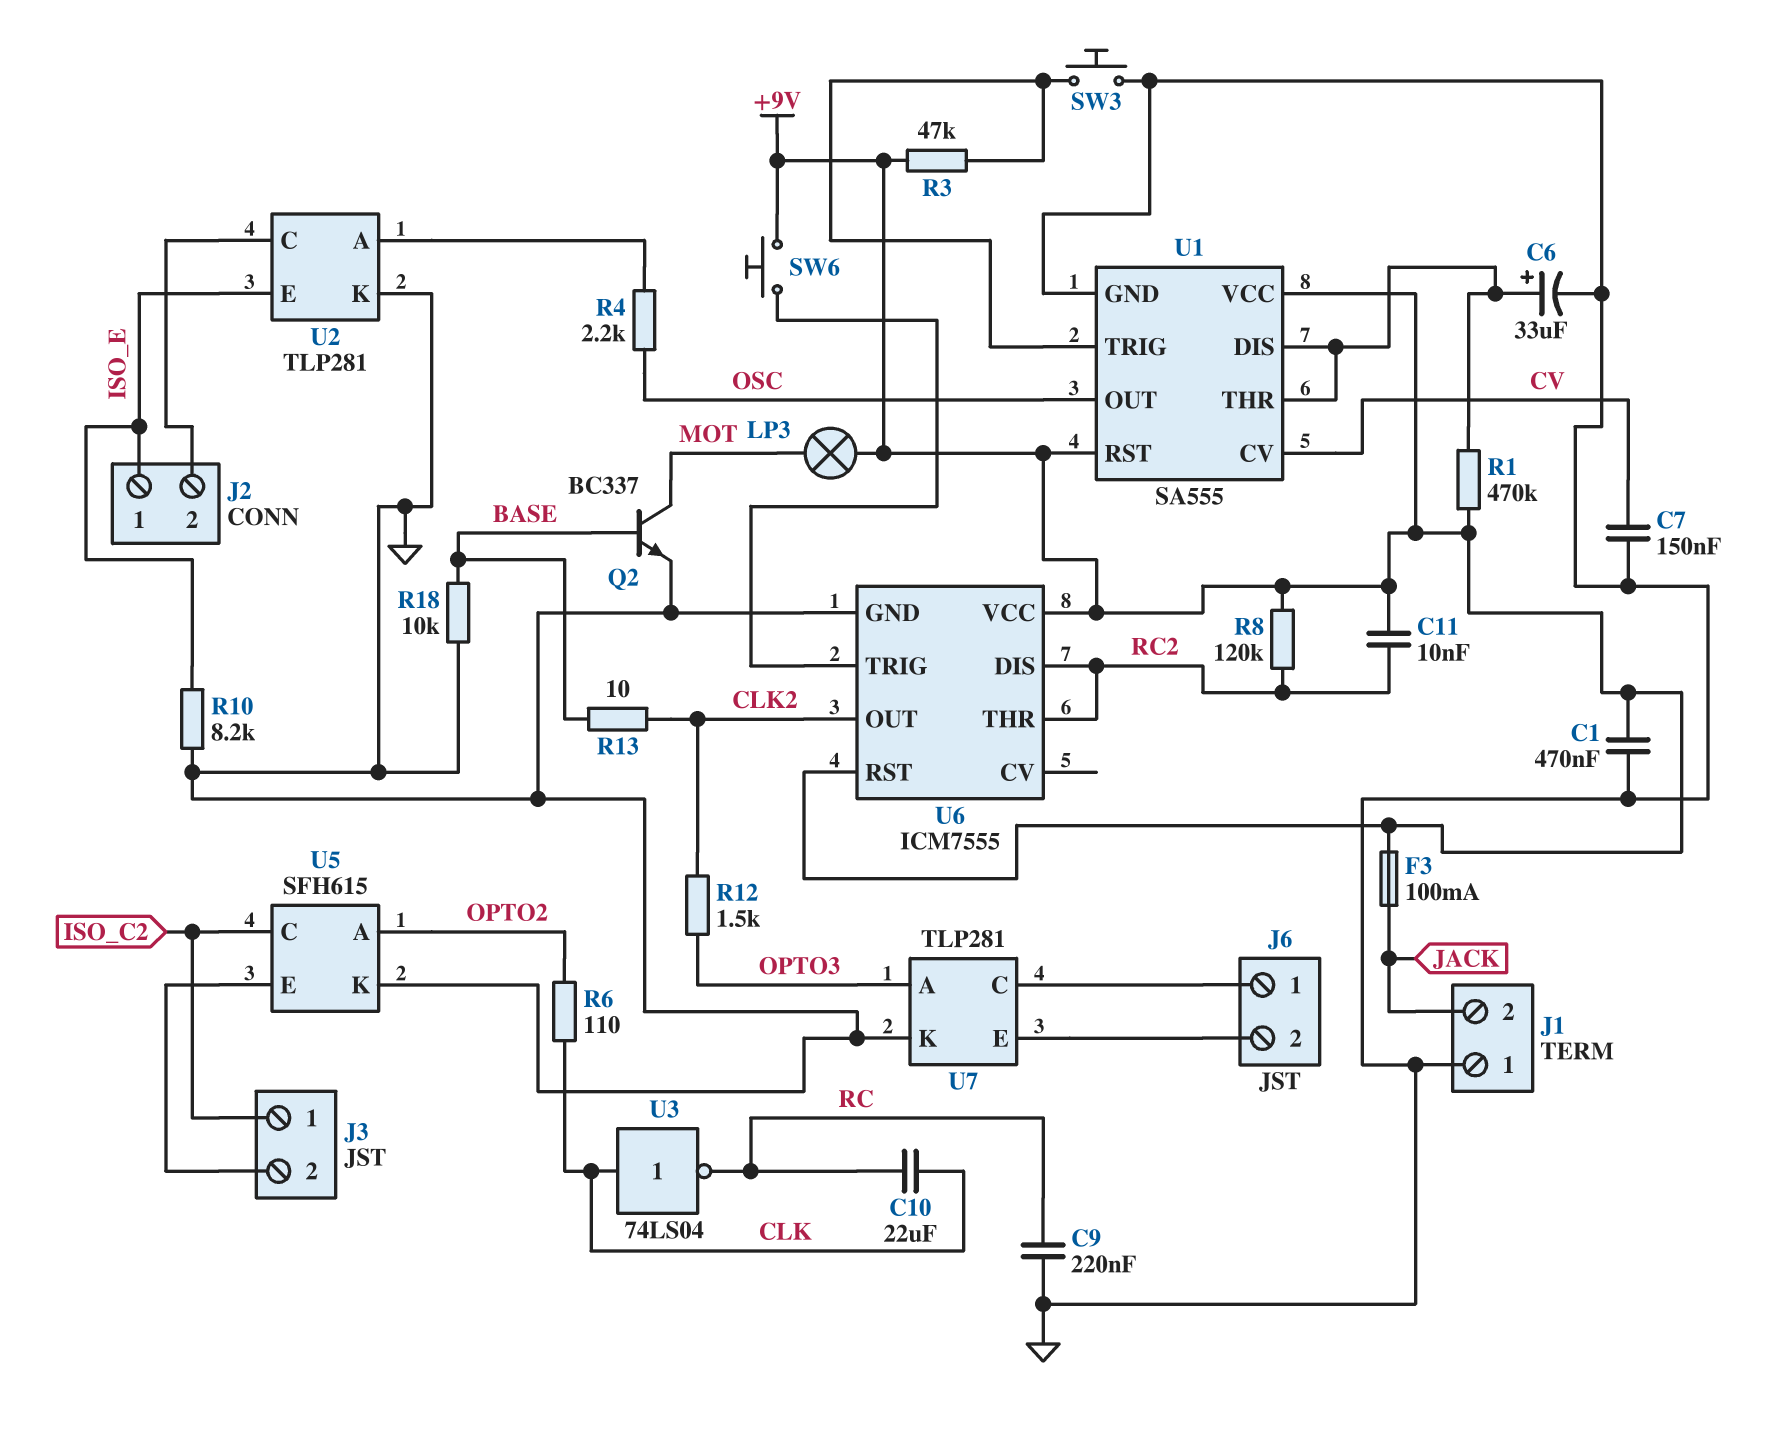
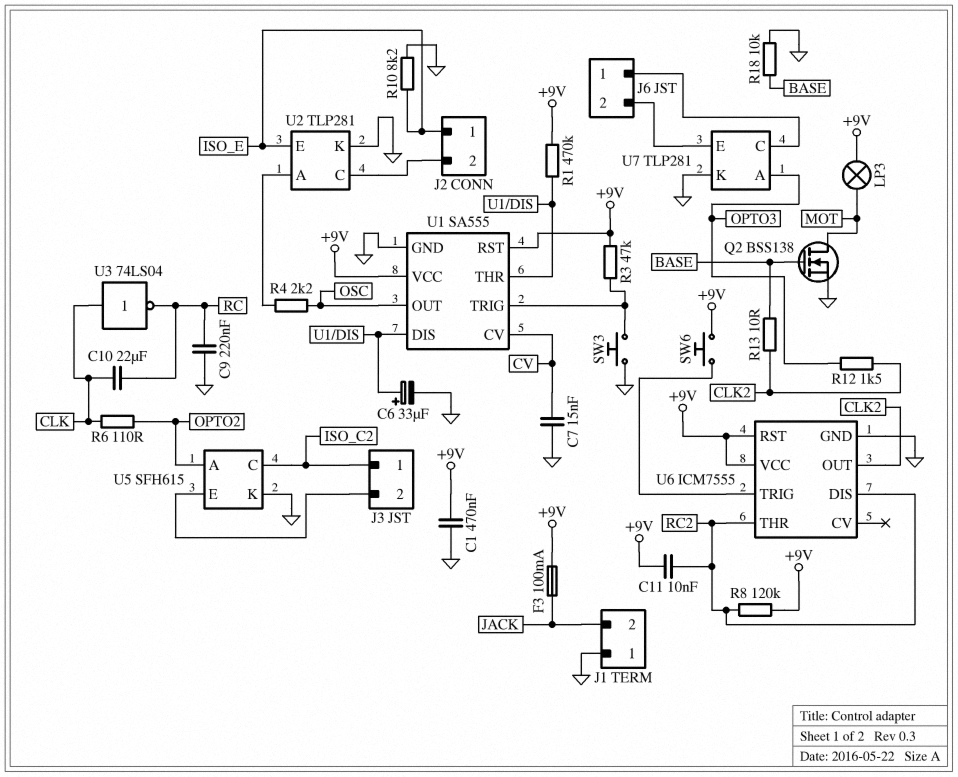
C7: 150nF (CV, GND) -> 15nF (CV, GND)
Q2: NPN BC337 (B BASE, C MOT, E GND) -> NMOS BSS138 (G BASE, D MOT, S GND)

